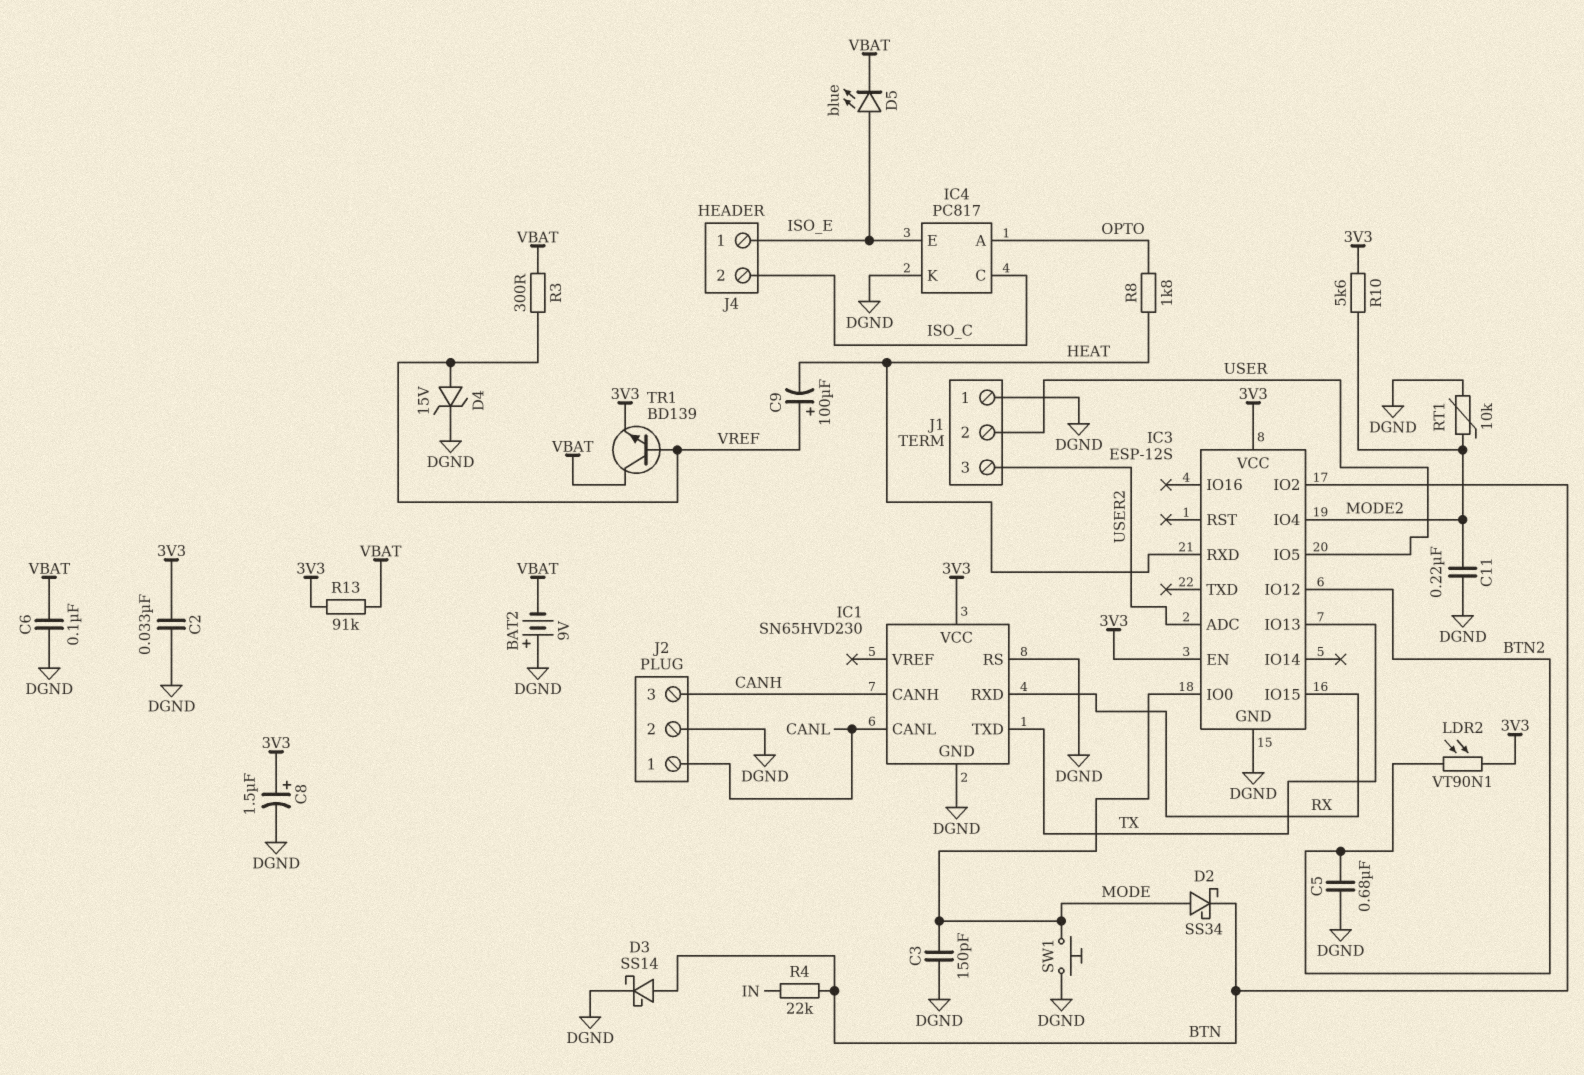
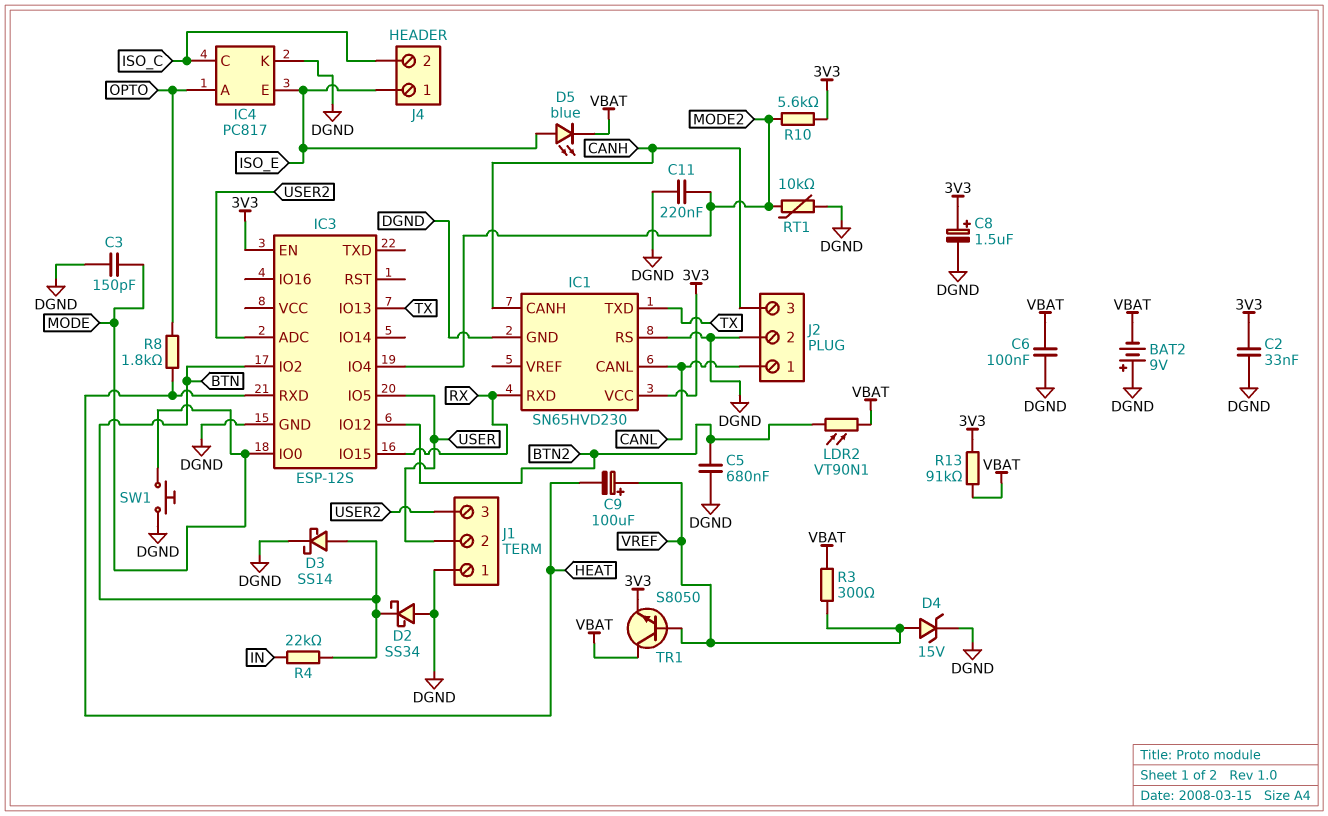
D2: schottky SS34 (A MODE, K BTN) -> schottky SS34 (A DGND, K BTN)
IC3 pin VCC: 3V3 -> none
LDR2: VT90N1 (3V3, BTN2) -> VT90N1 (BTN2, VBAT)
TR1: NPN BD139 (B VREF, C VBAT, E 3V3) -> NPN S8050 (B VREF, C VBAT, E 3V3)

